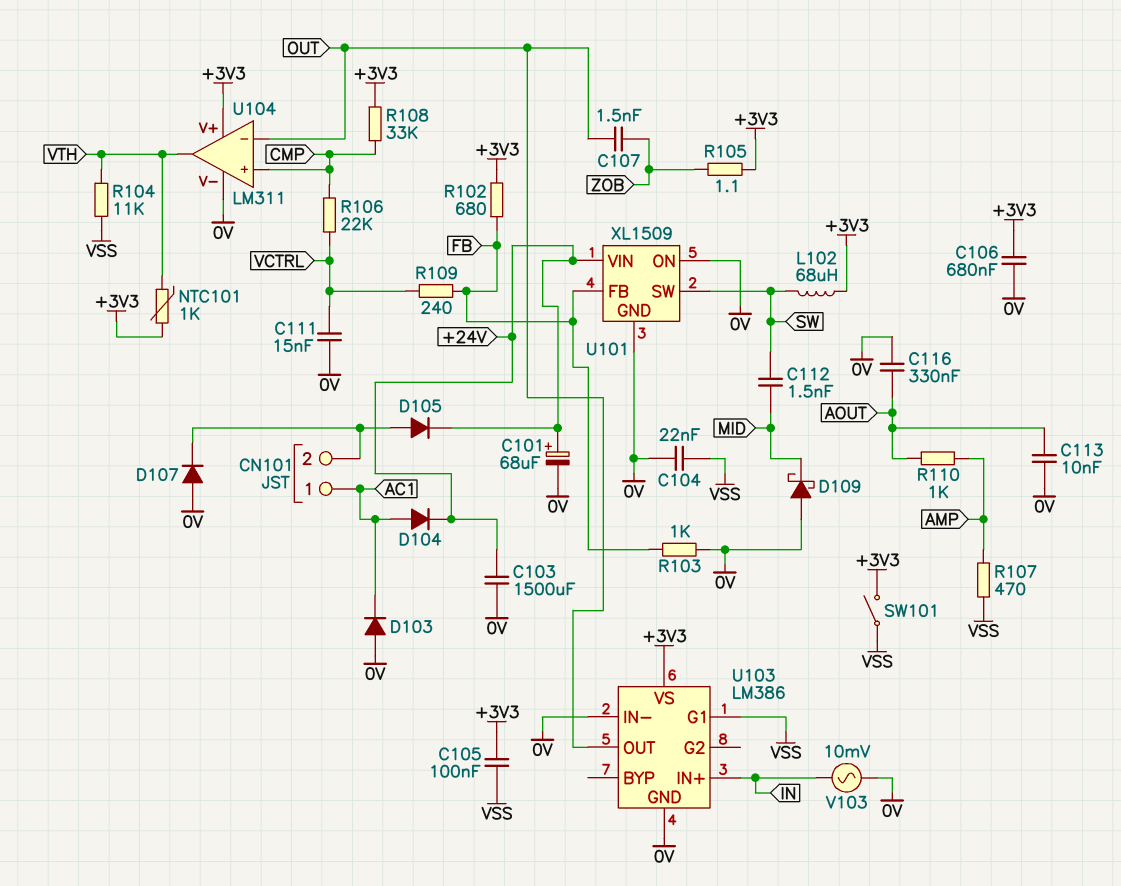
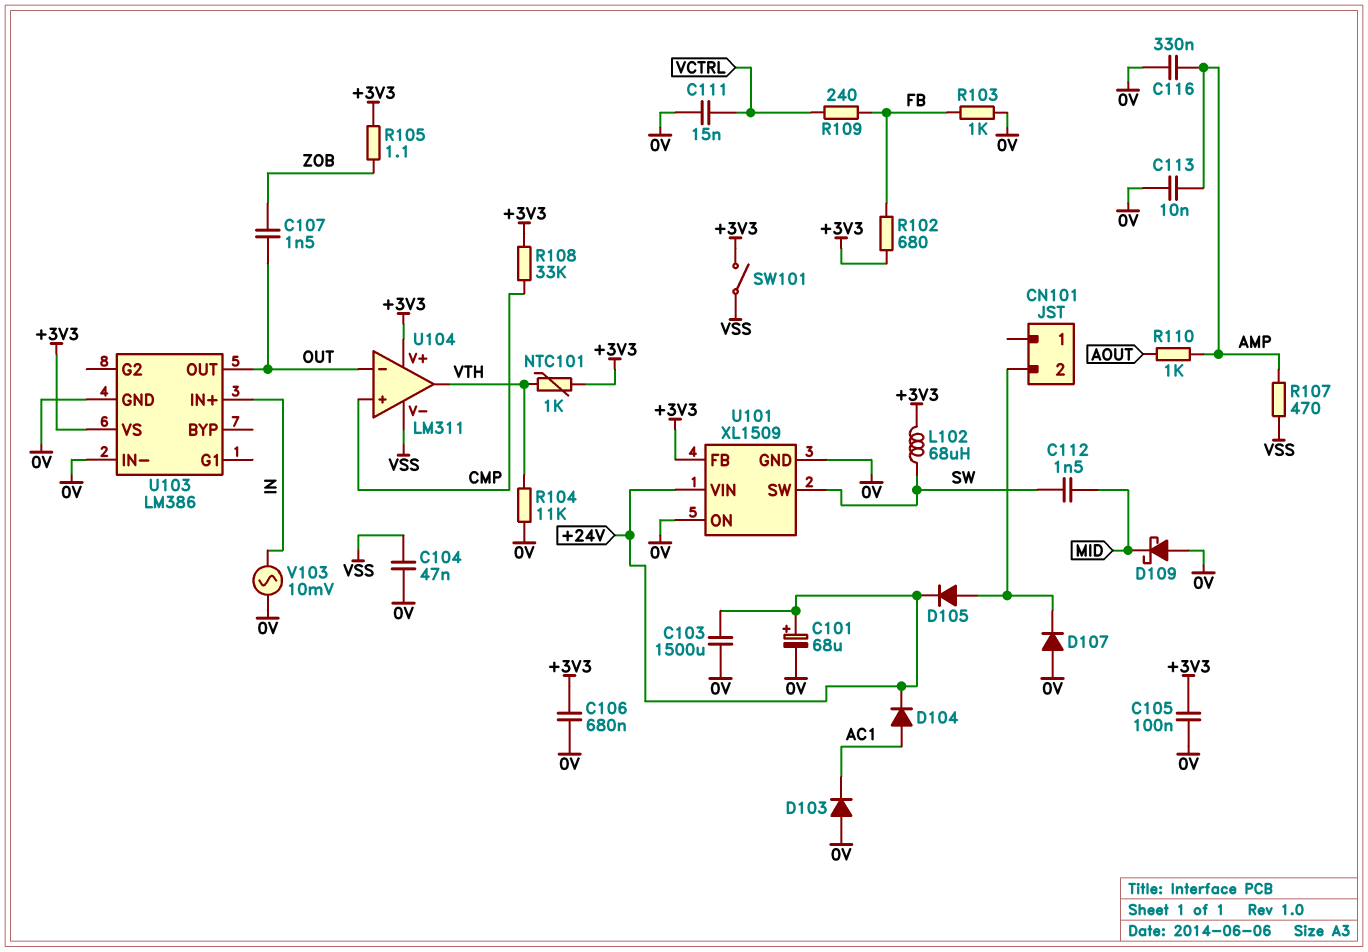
C104: 22nF (0V, VSS) -> 47nF (0V, VSS)
C105: 100nF (+3V3, VSS) -> 100nF (+3V3, 0V)
C113: 10nF (0V, AOUT) -> 10nF (0V, AMP)
C116: 330nF (0V, AOUT) -> 330nF (0V, AMP)
CN101 pin 1: AC1 -> none
R104: 11k (VSS, VTH) -> 11k (0V, VTH)
R106: 22k (CMP, VCTRL) -> none
U101 pin FB: FB -> +3V3
U103 pin G1: VSS -> none
U104 pin V-: 0V -> VSS

